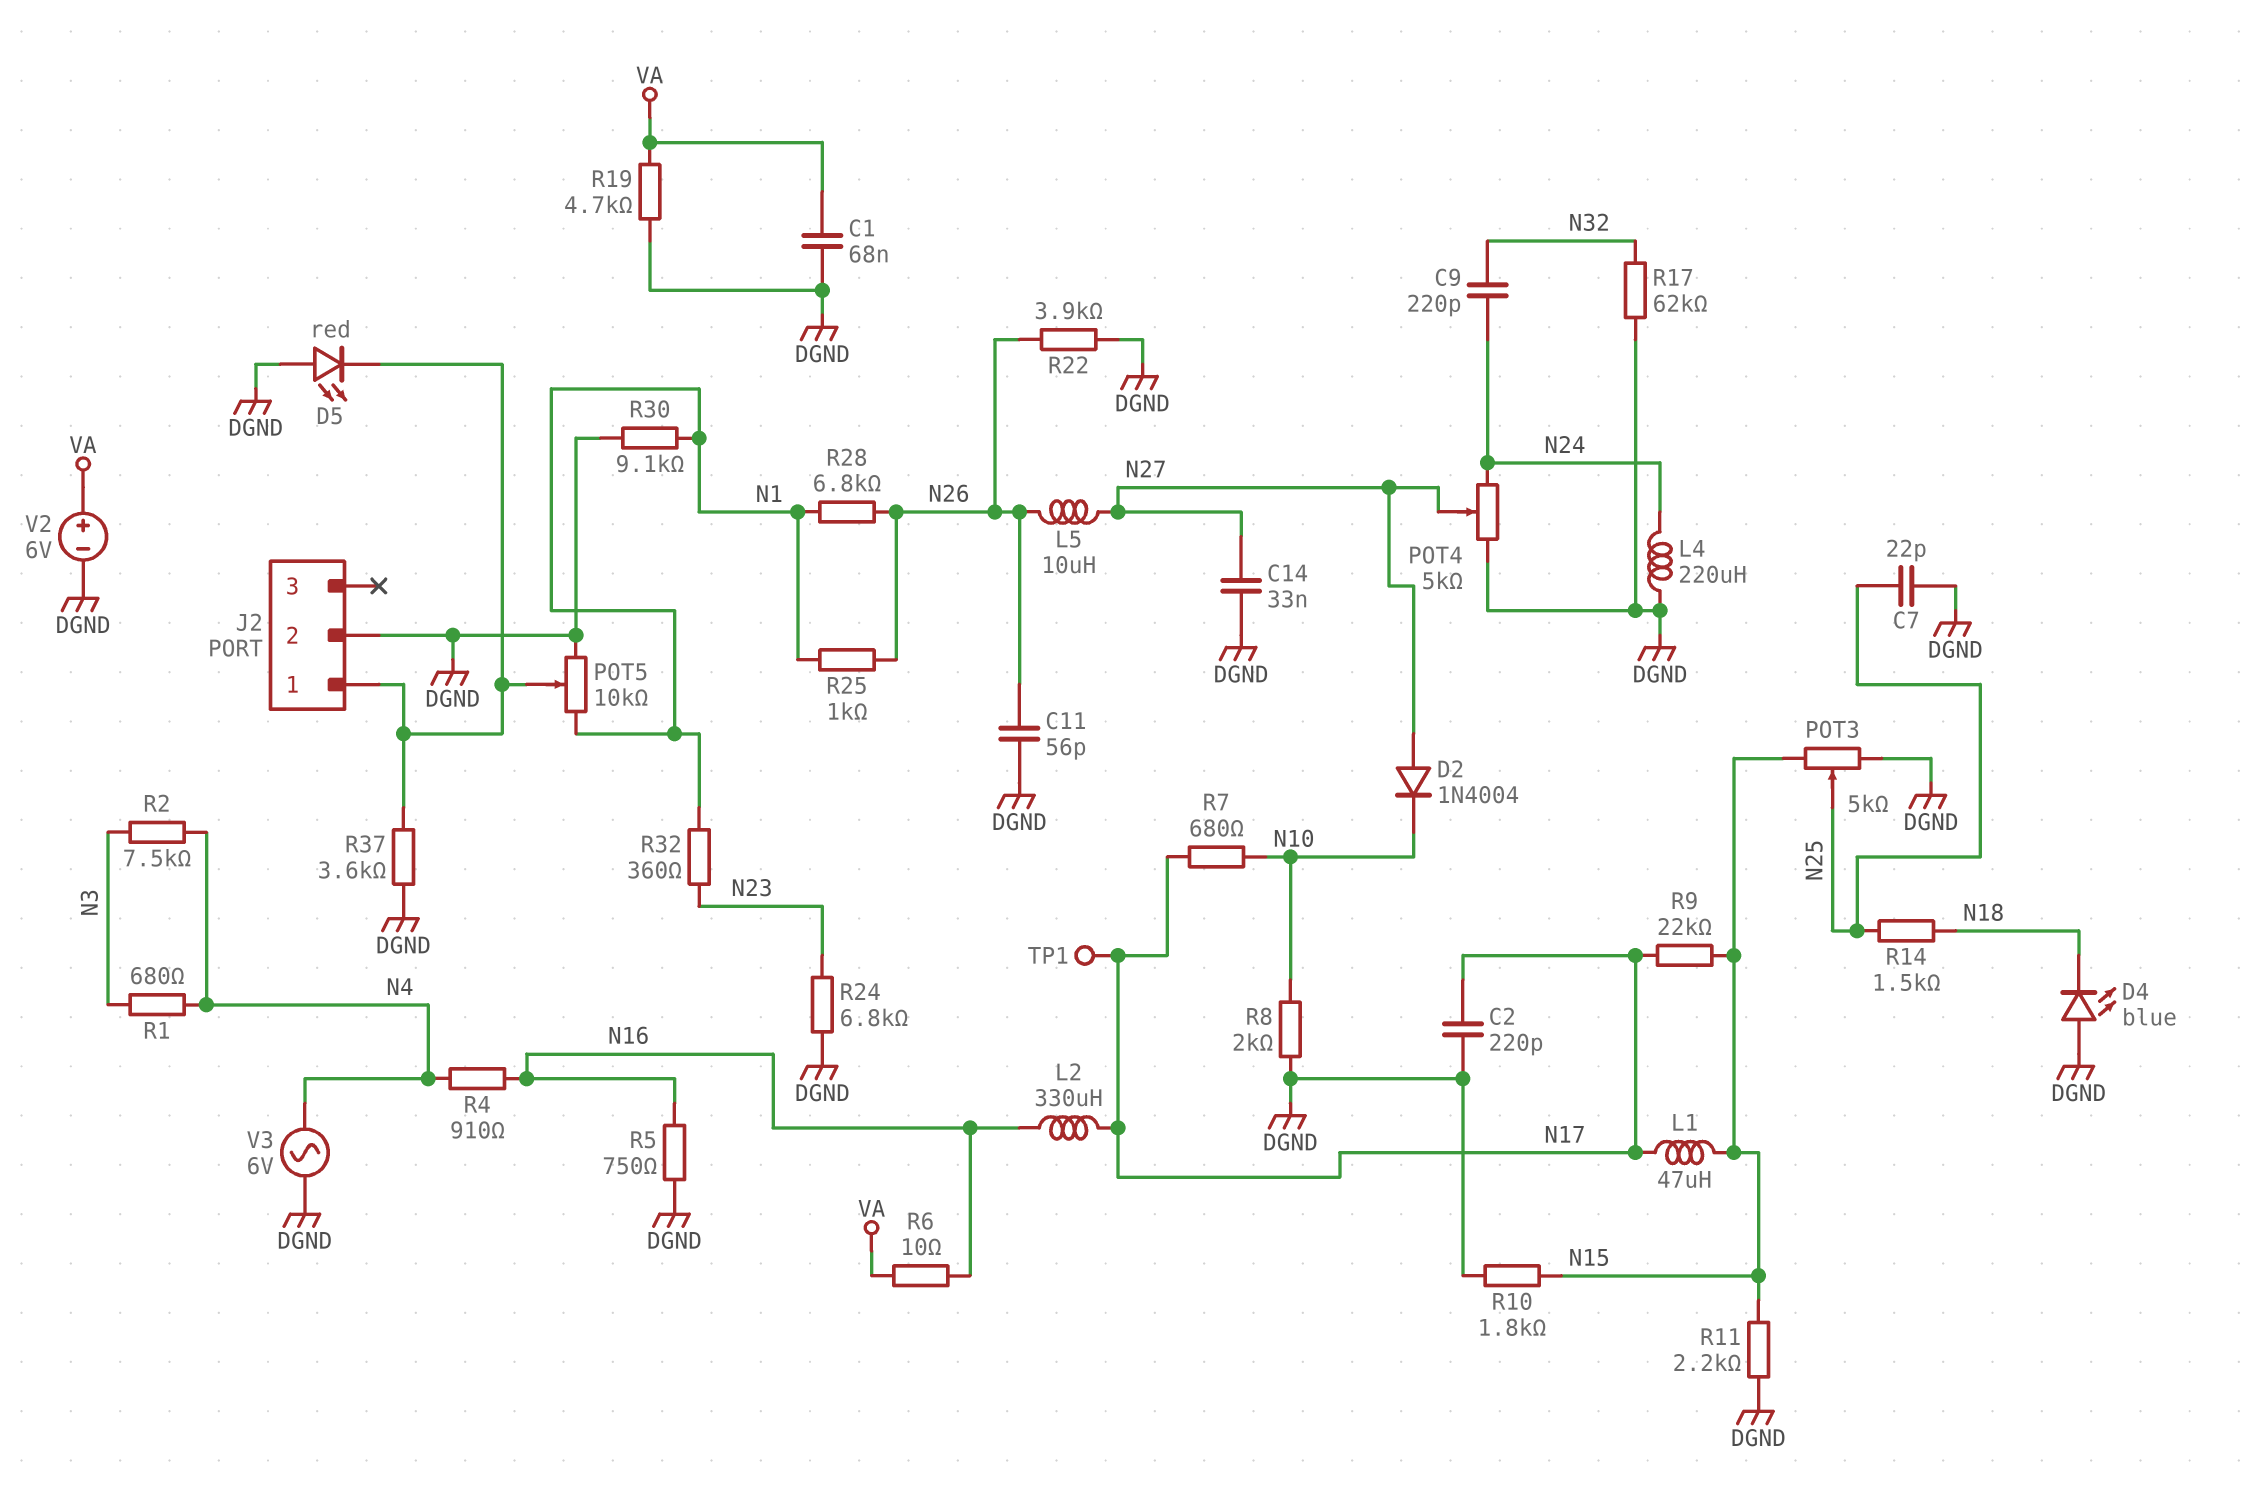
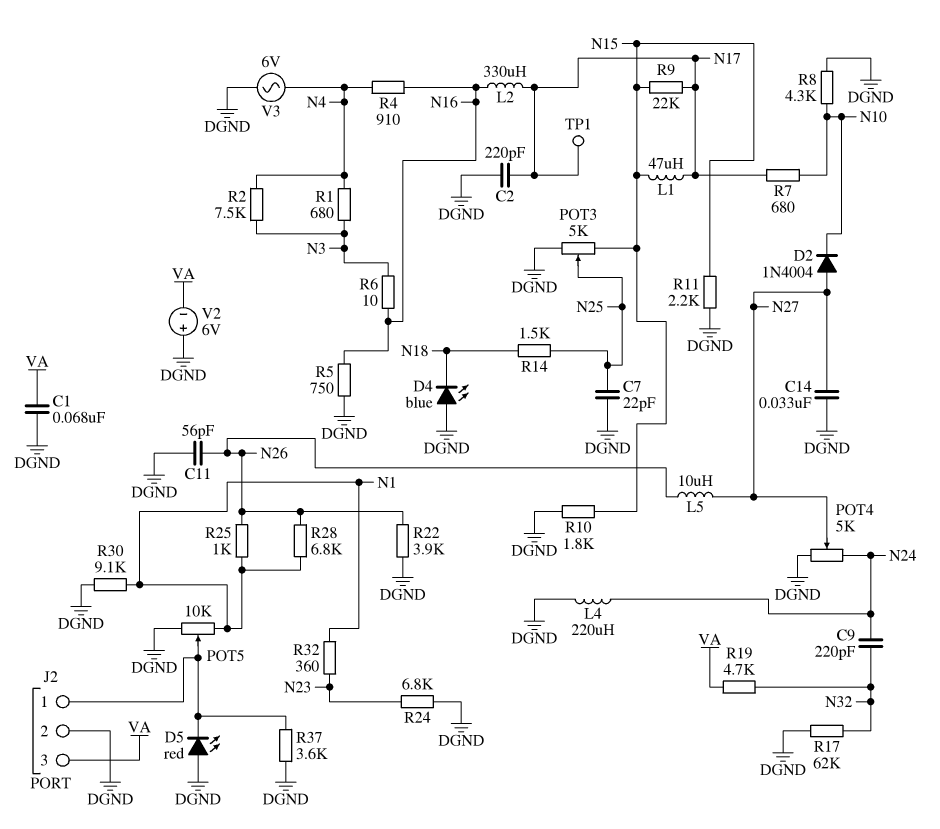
J2 pin 3: none -> VA
R6: 10 (N16, VA) -> 10 (N3, N16)
R8: 2k (DGND, N10) -> 4.3k (DGND, N10)
R19: 4.7k (DGND, VA) -> 4.7k (N32, VA)
V2: 6V (plus VA, minus DGND) -> 6V (plus DGND, minus VA)

